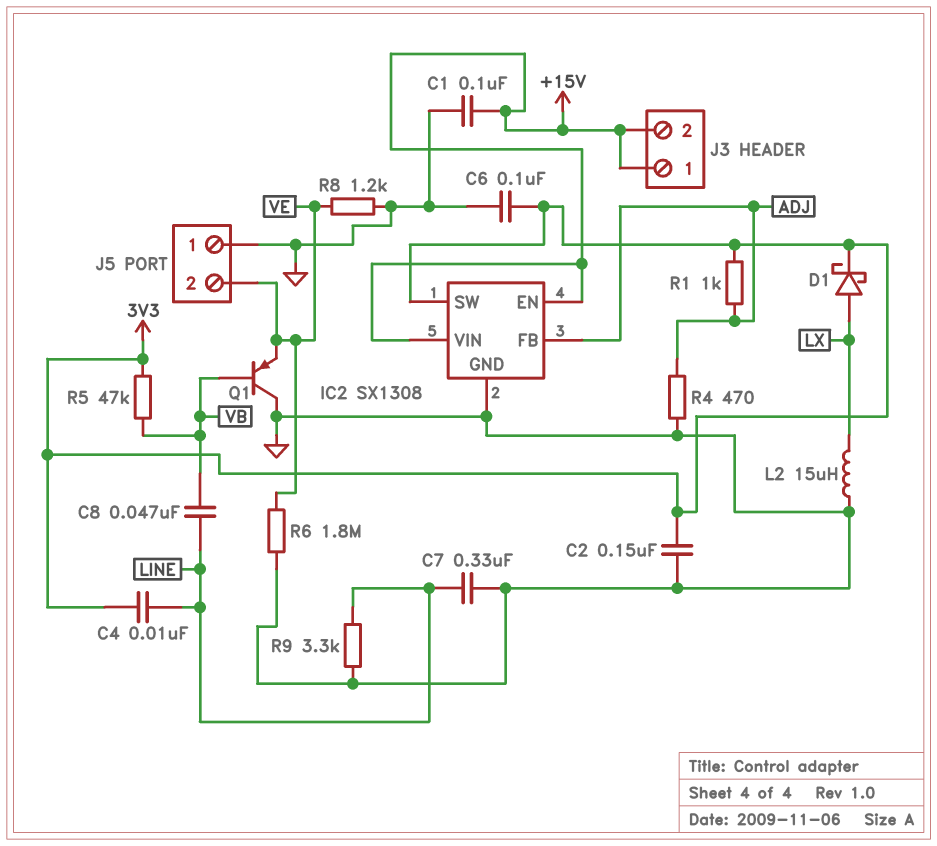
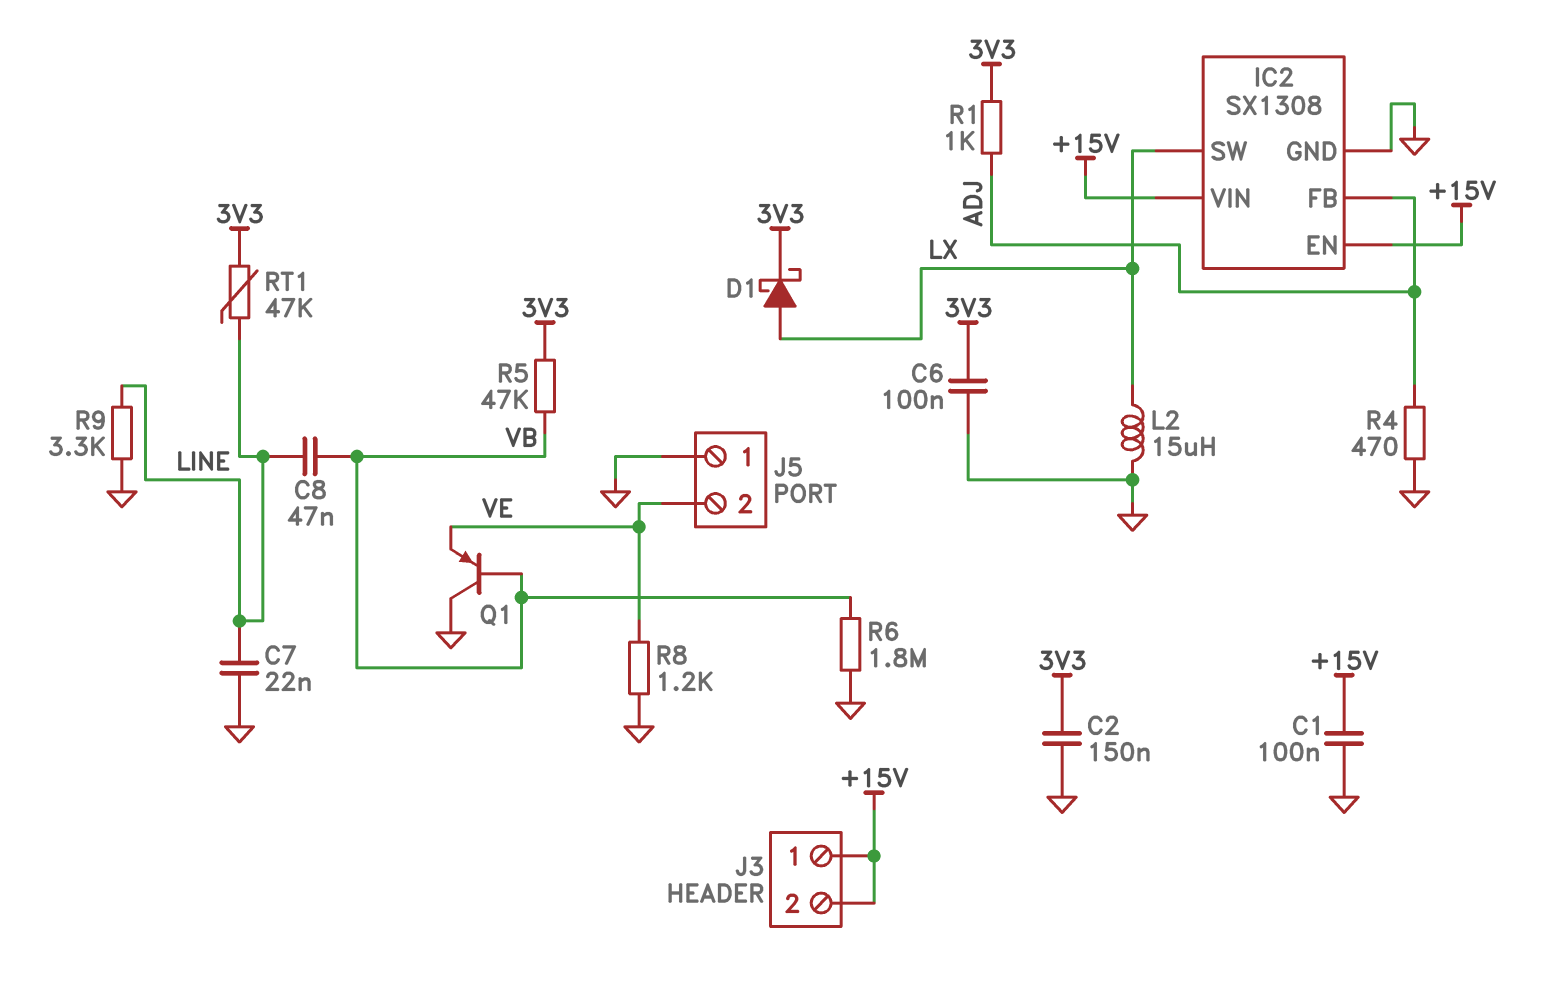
C4: 10nF (3V3, LINE) -> none
C7: 330nF (GND, LINE) -> 22nF (GND, LINE)
IC2 pin SW: 3V3 -> LX
R6: 1.8M (GND, VE) -> 1.8M (GND, VB)
RT1: none -> 47k (3V3, LINE)

